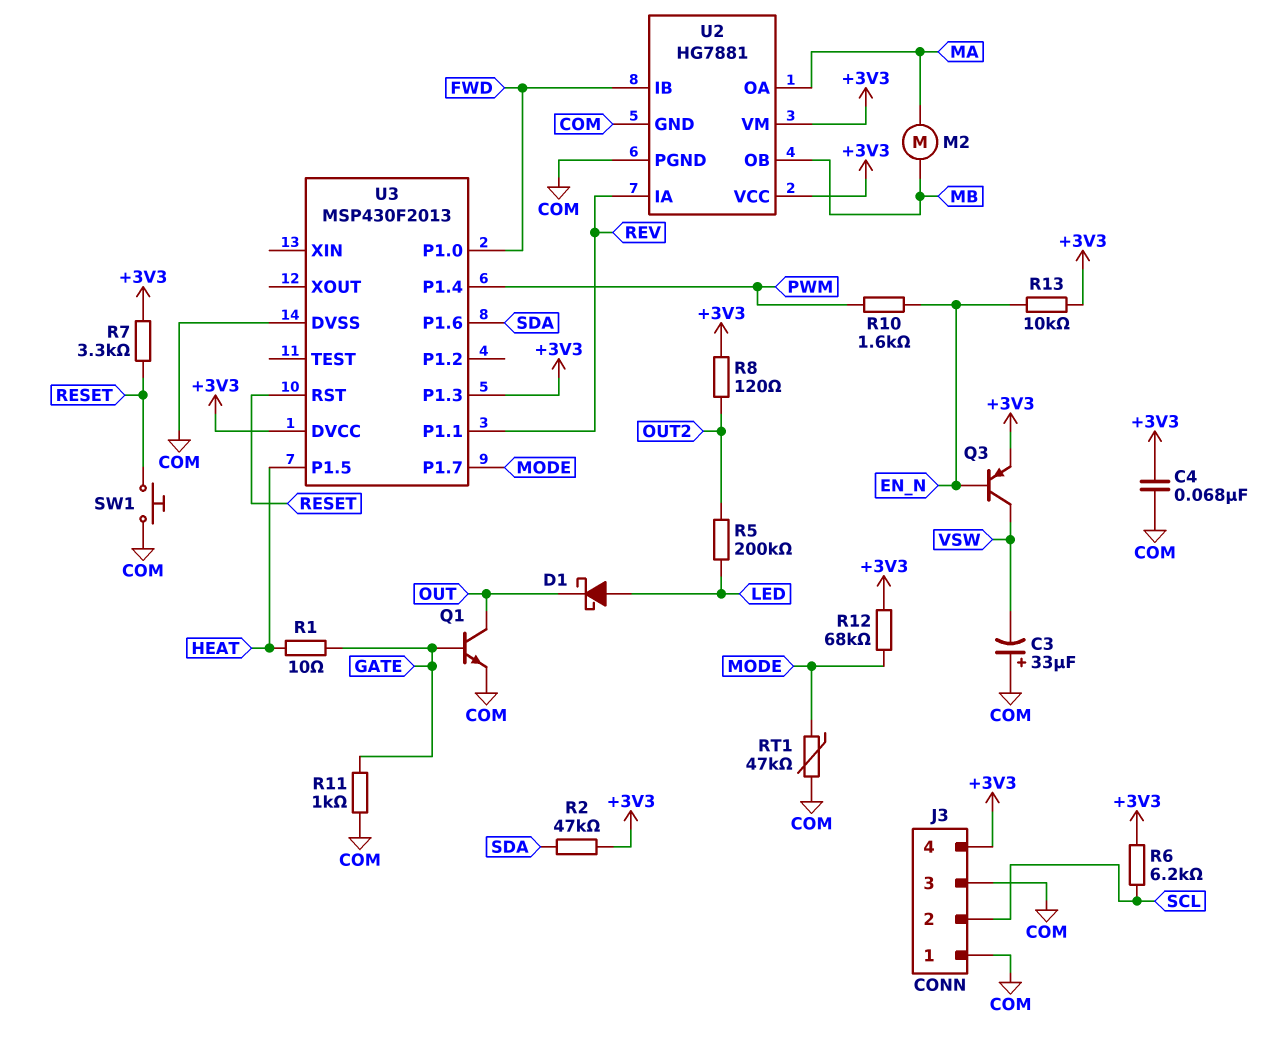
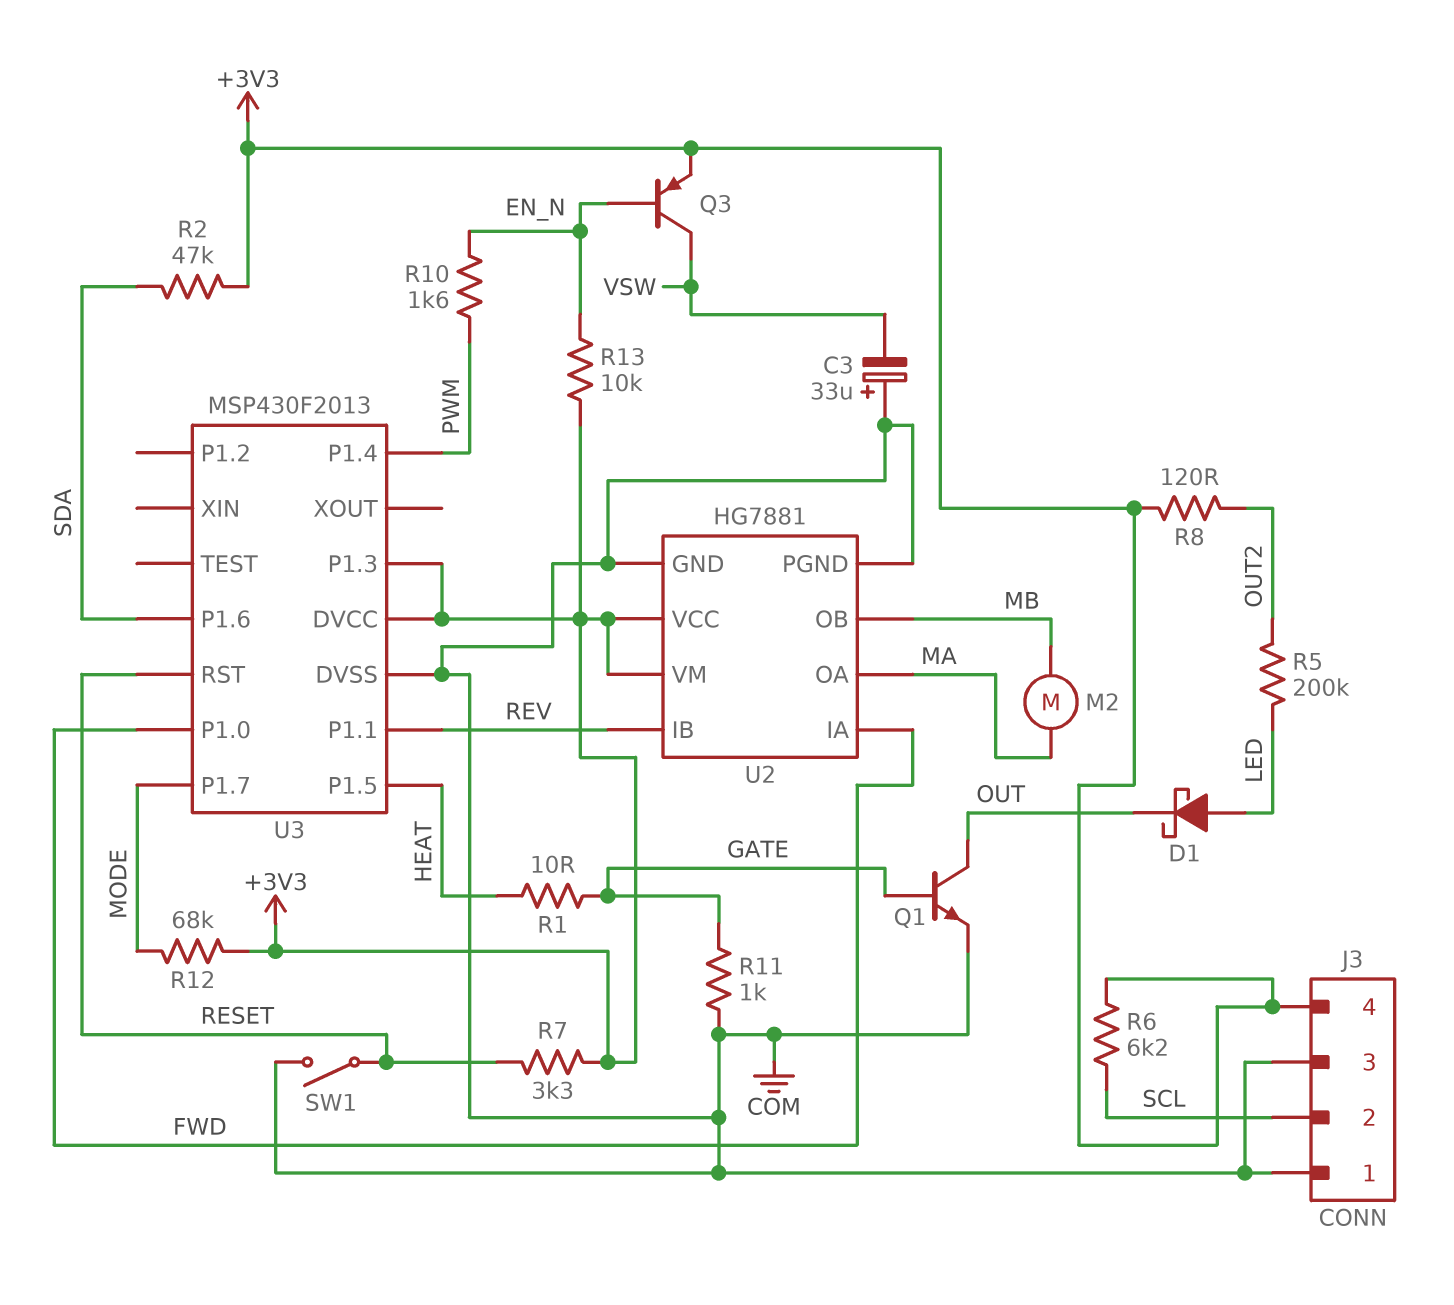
C4: 68nF (+3V3, COM) -> none
RT1: 47k (COM, MODE) -> none
SW1: button (COM, RESET) -> switch (COM, RESET)
U2 pin IA: REV -> FWD
U2 pin IB: FWD -> REV

